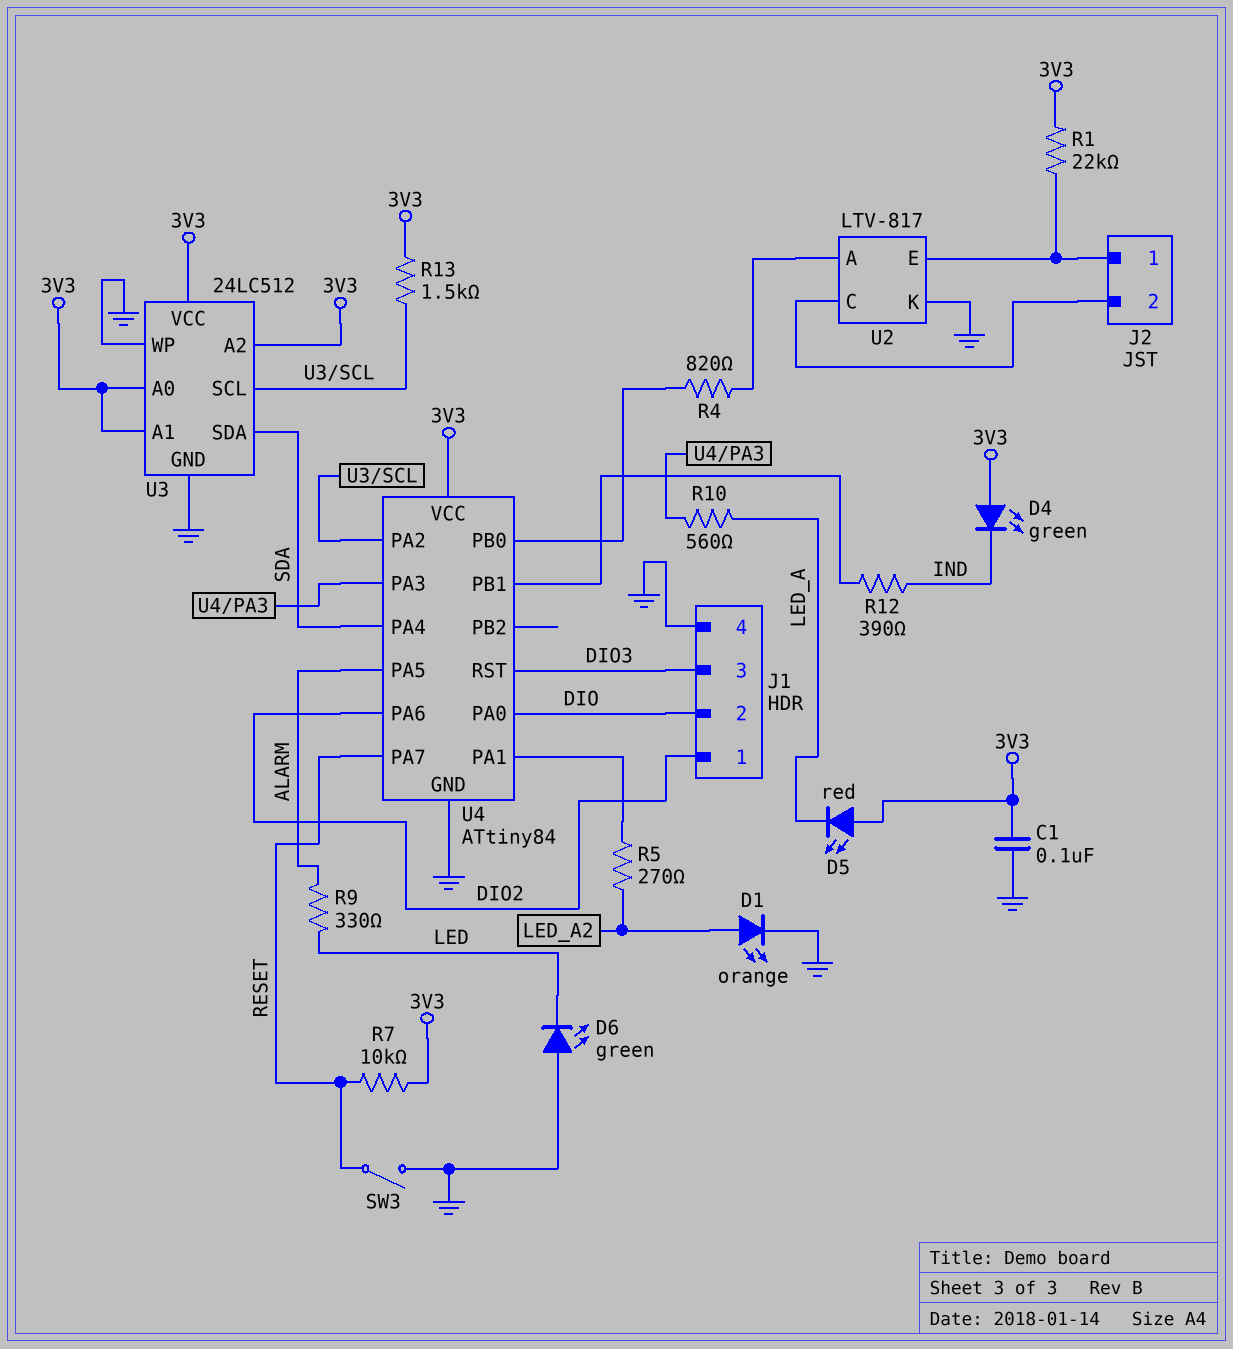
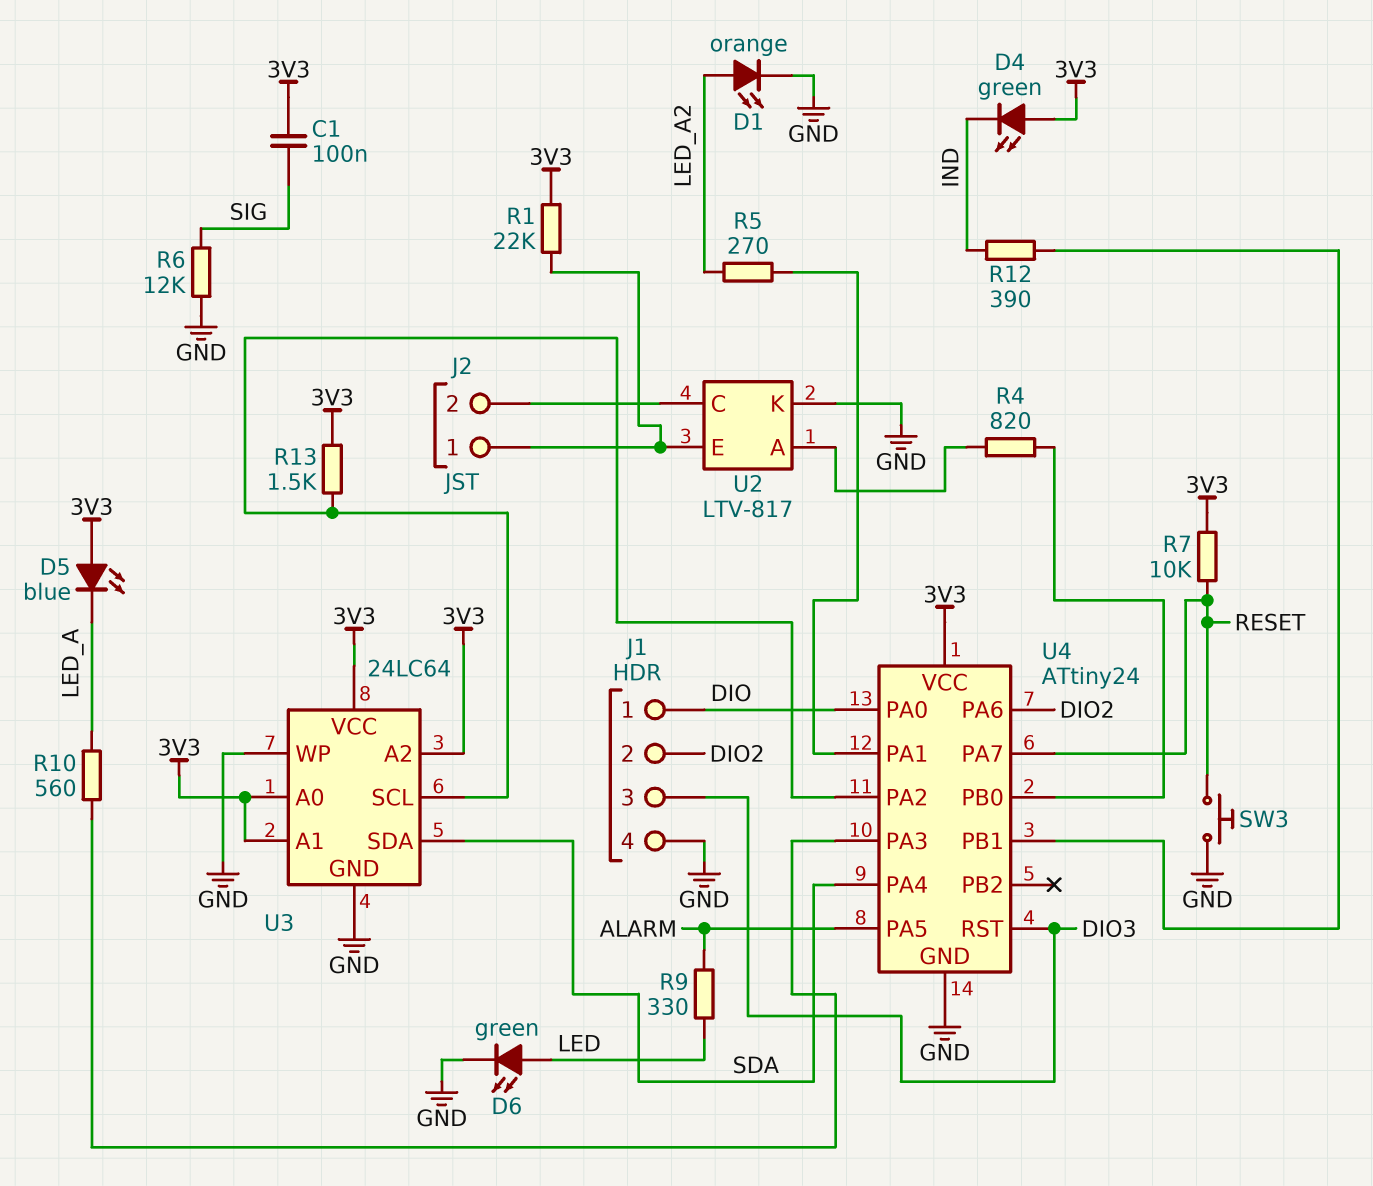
C1: 100nF (3V3, GND) -> 100nF (3V3, SIG)
D5: LED red (A 3V3, K LED_A) -> LED blue (A 3V3, K LED_A)
D6: LED green (A GND, K LED) -> LED green (A LED, K GND)
J1 pin 1: DIO2 -> DIO
J1 pin 2: DIO -> DIO2
R6: none -> 12k (GND, SIG)
SW3: switch (GND, RESET) -> button (GND, RESET)
U3: 24LC512 -> 24LC64
U4: ATtiny84 -> ATtiny24

